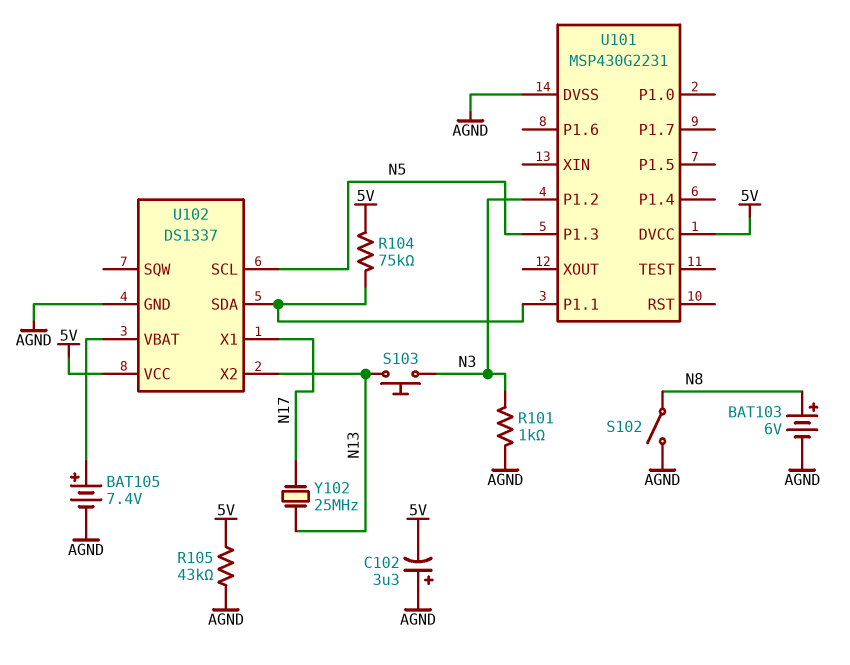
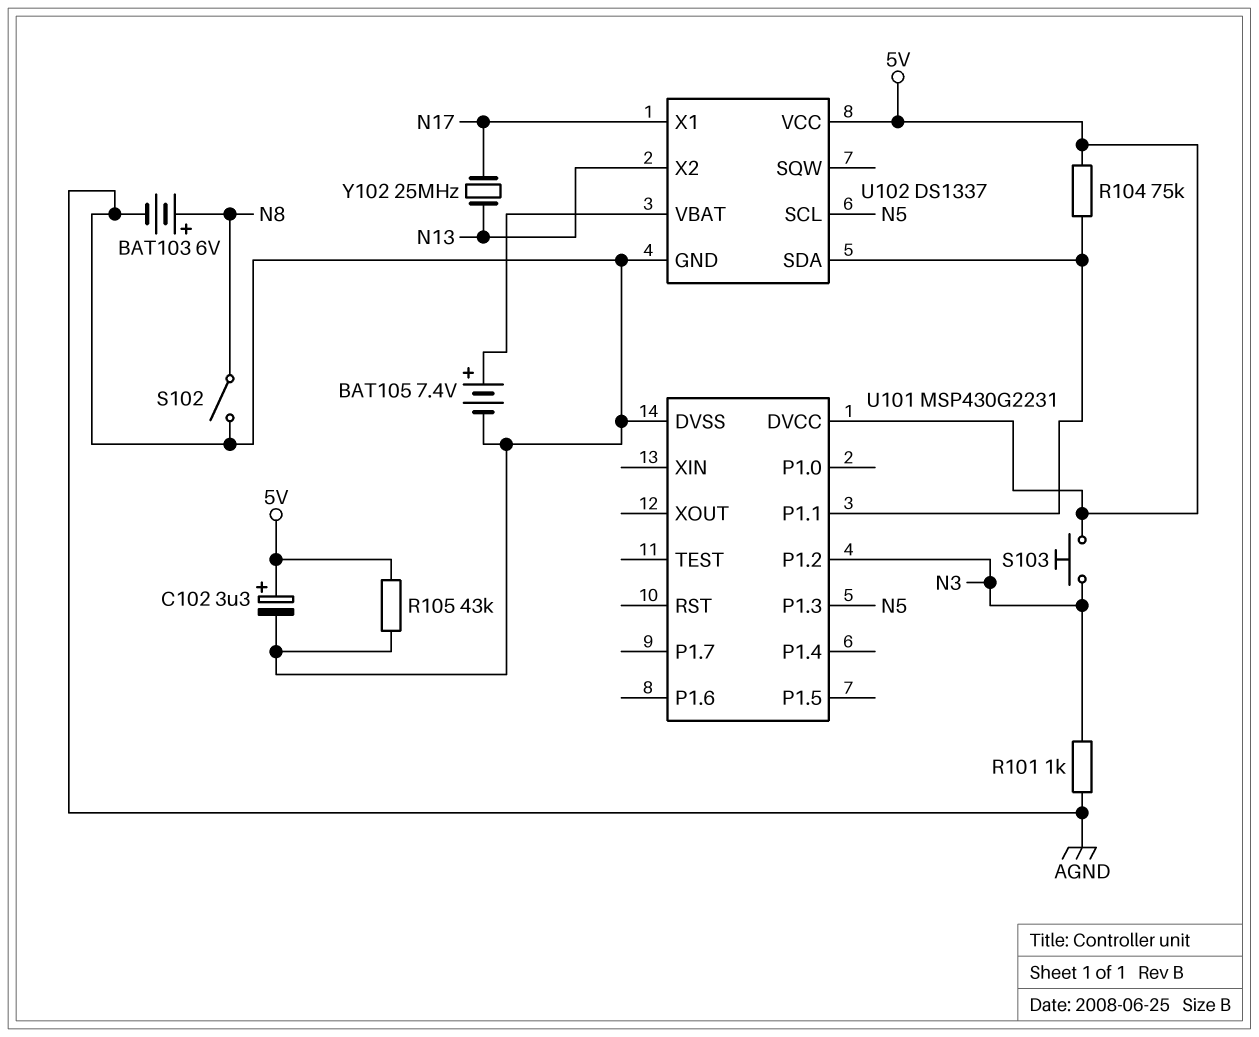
C102: 3.3uF (plus AGND, minus 5V) -> 3.3uF (plus 5V, minus AGND)
S103: button (N3, N13) -> button (5V, N3)

